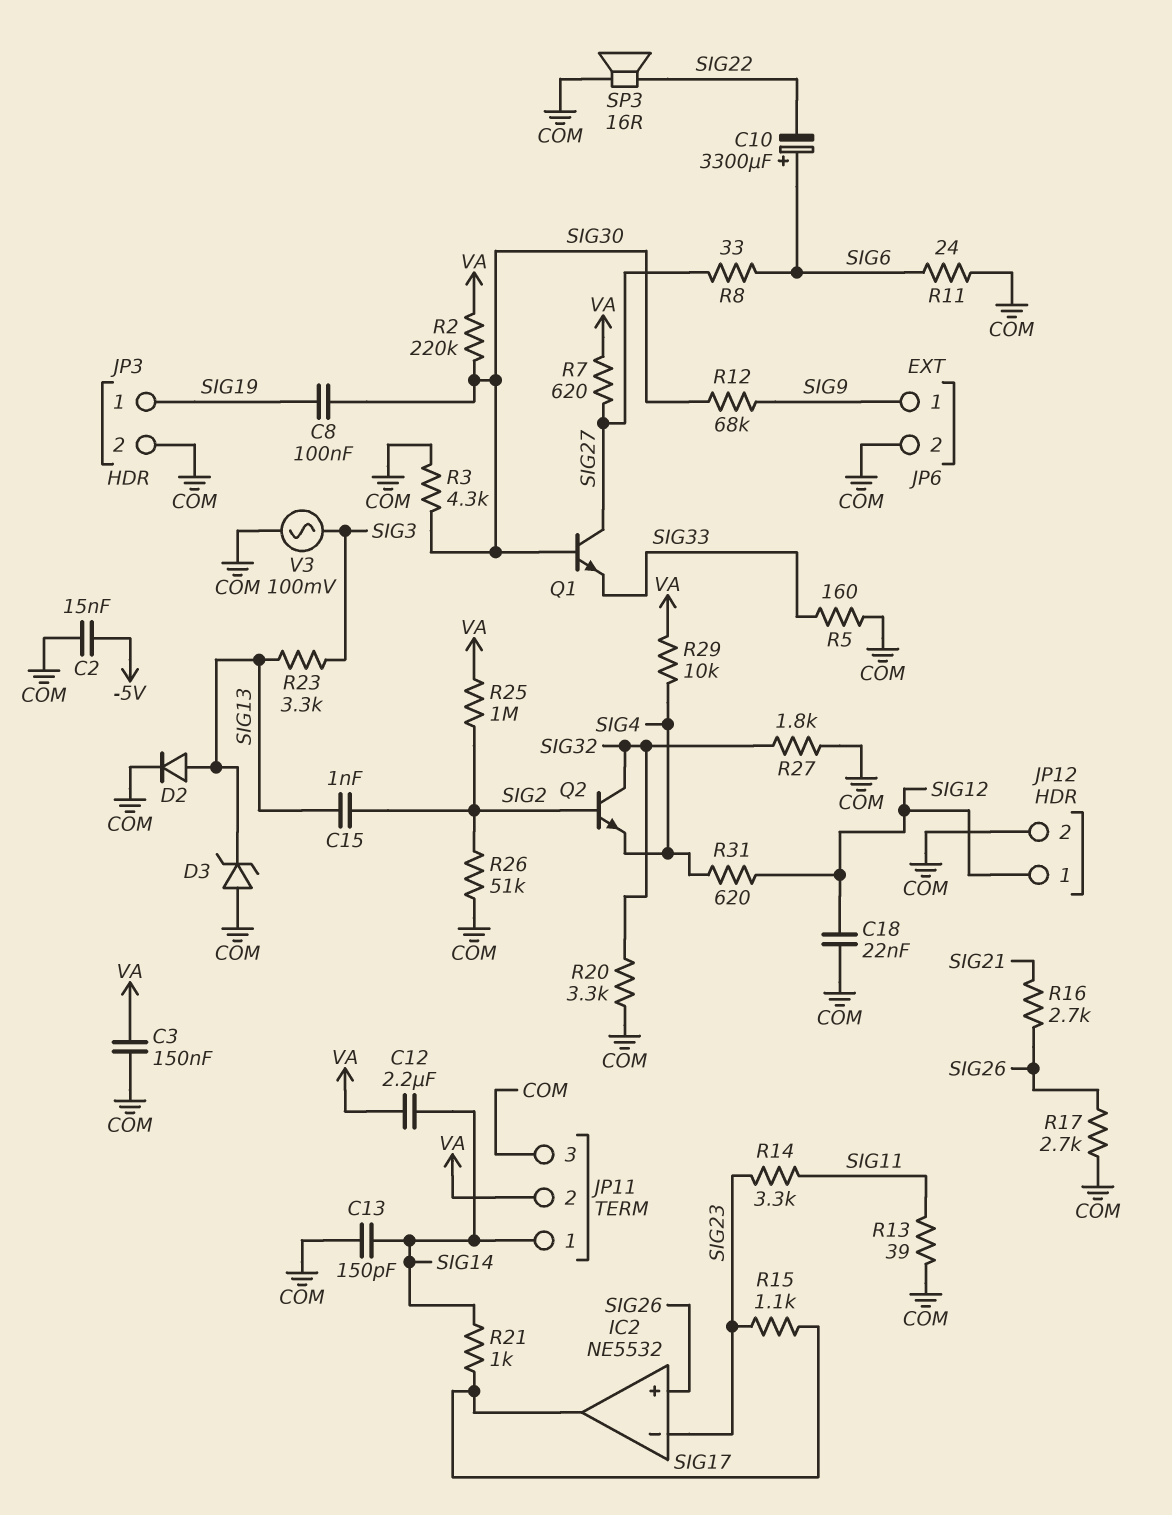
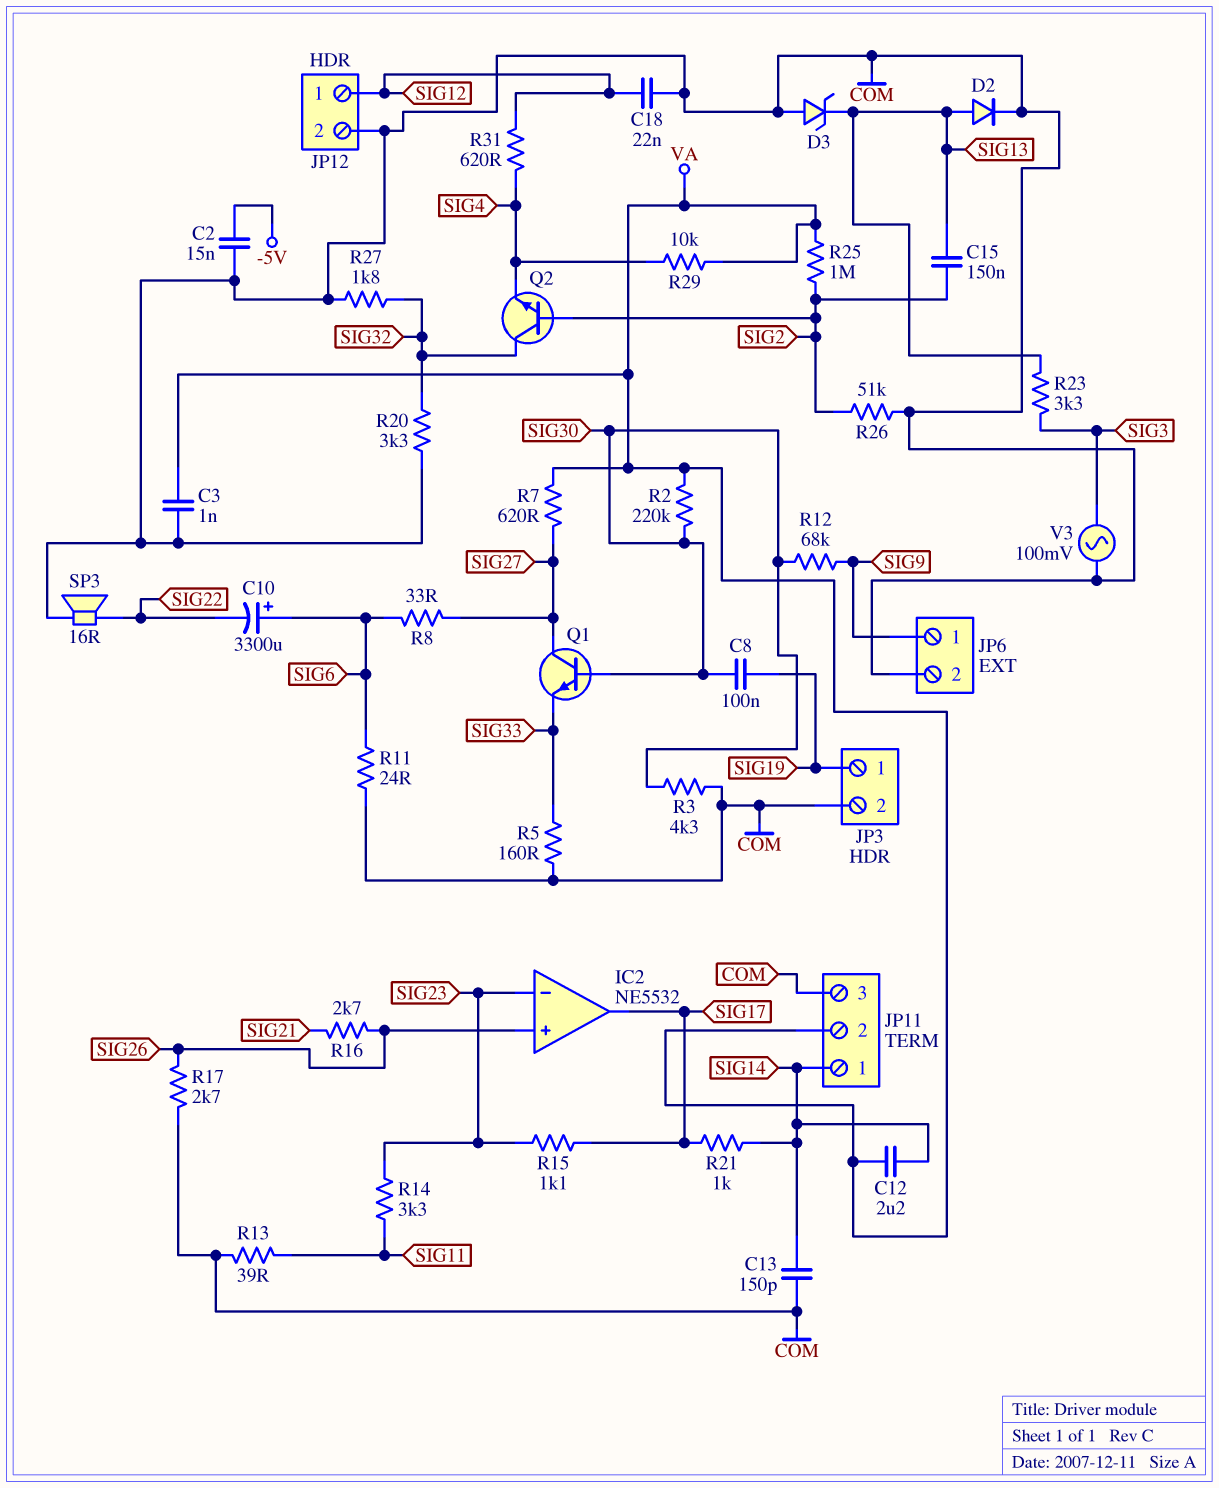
C3: 150nF (COM, VA) -> 1nF (COM, VA)
C15: 1nF (SIG2, SIG13) -> 150nF (SIG2, SIG13)

